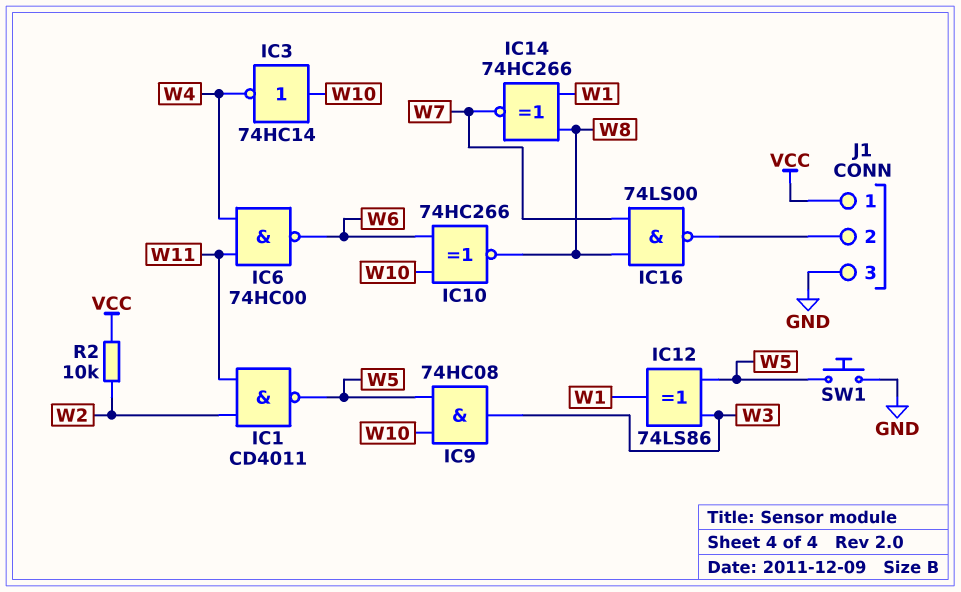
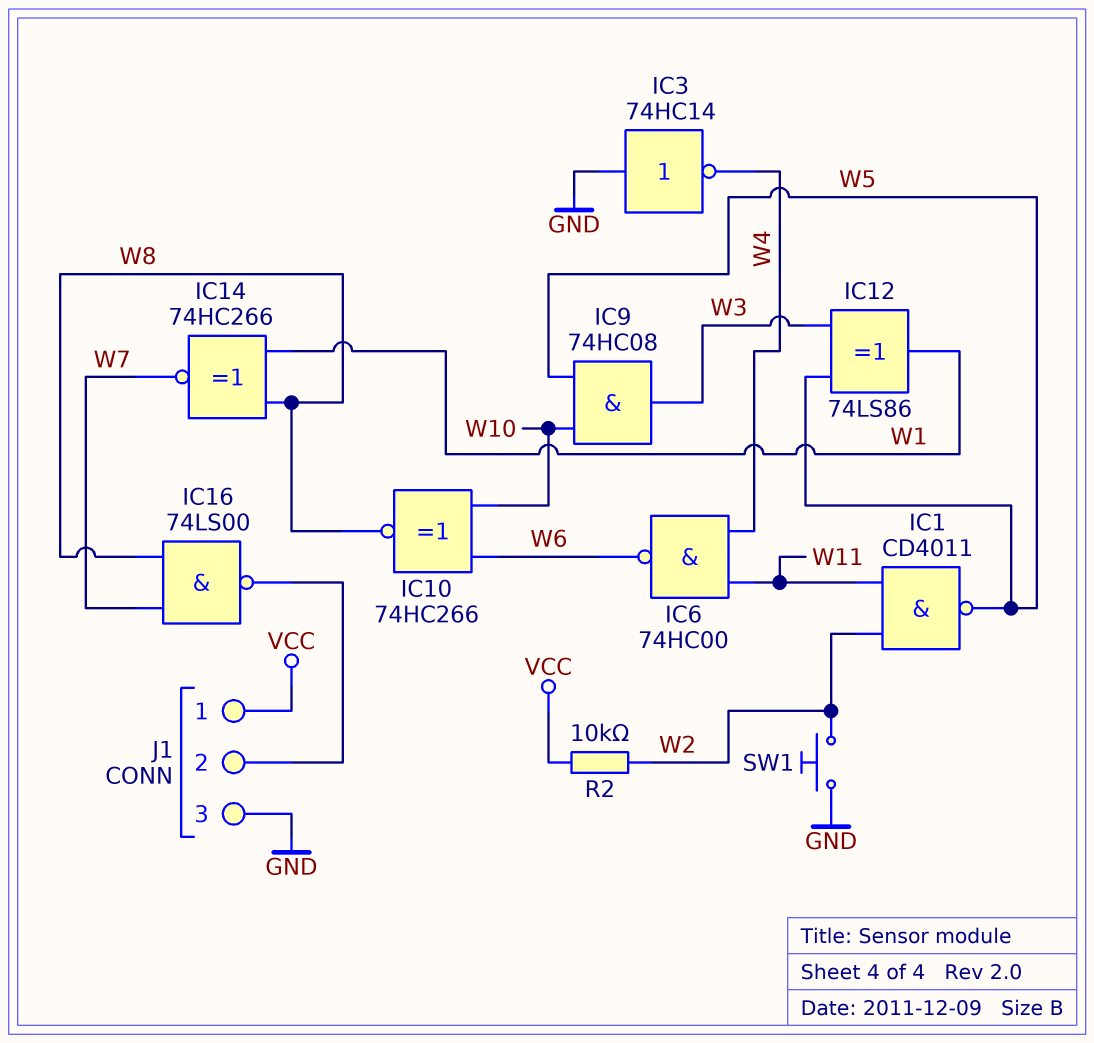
IC3: NOT 74HC14 (in W10, out W4) -> NOT 74HC14 (in GND, out W4)
SW1: button (GND, W5) -> button (GND, W2)

